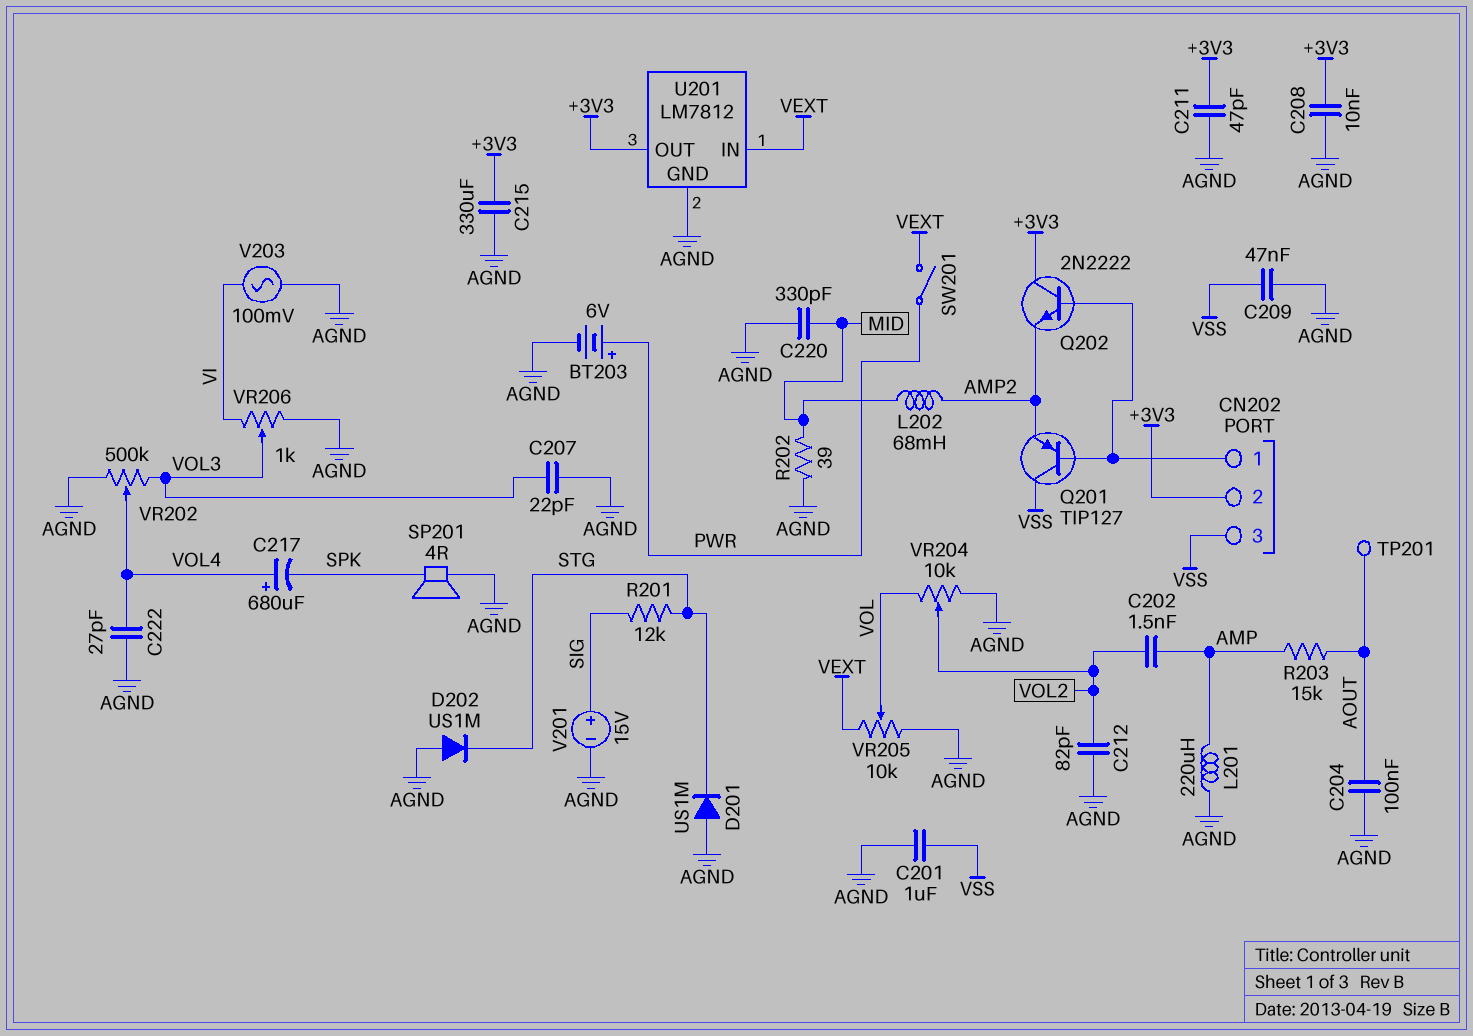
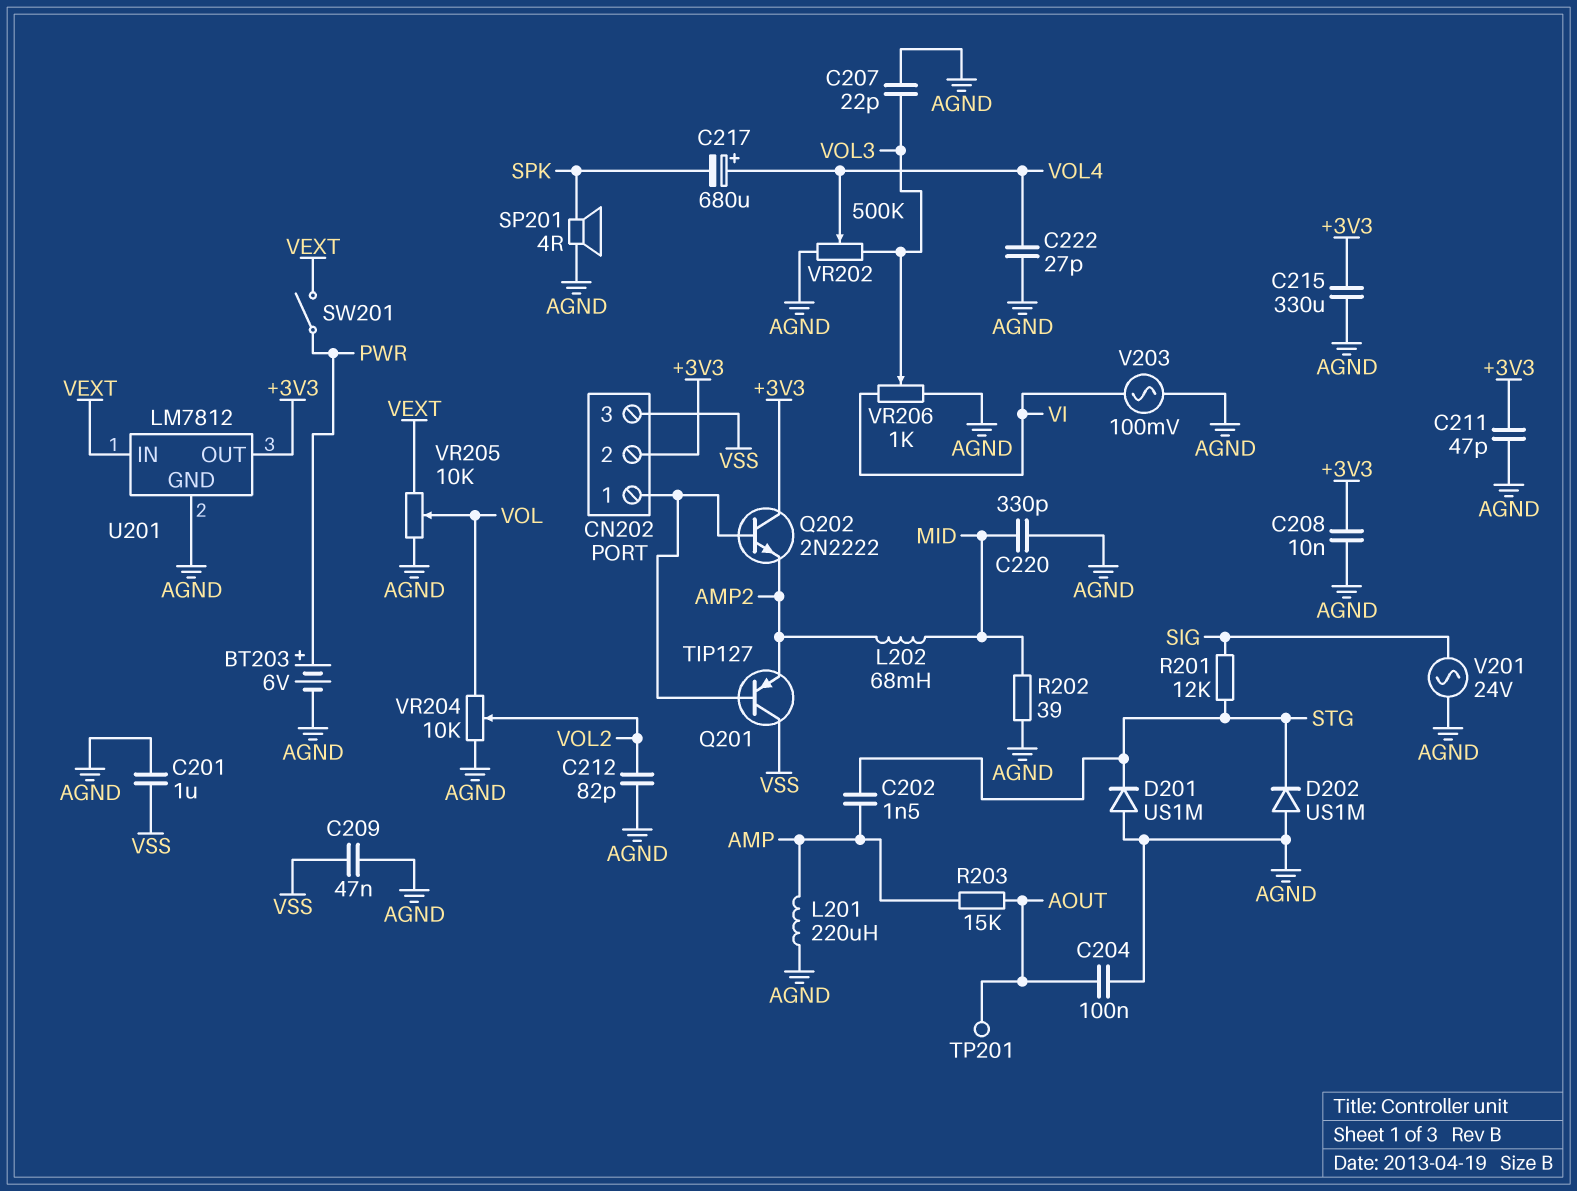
C202: 1.5nF (AMP, VOL2) -> 1.5nF (AMP, STG)
V201: 15V (plus SIG, minus AGND) -> AC 24V (AGND, SIG)

